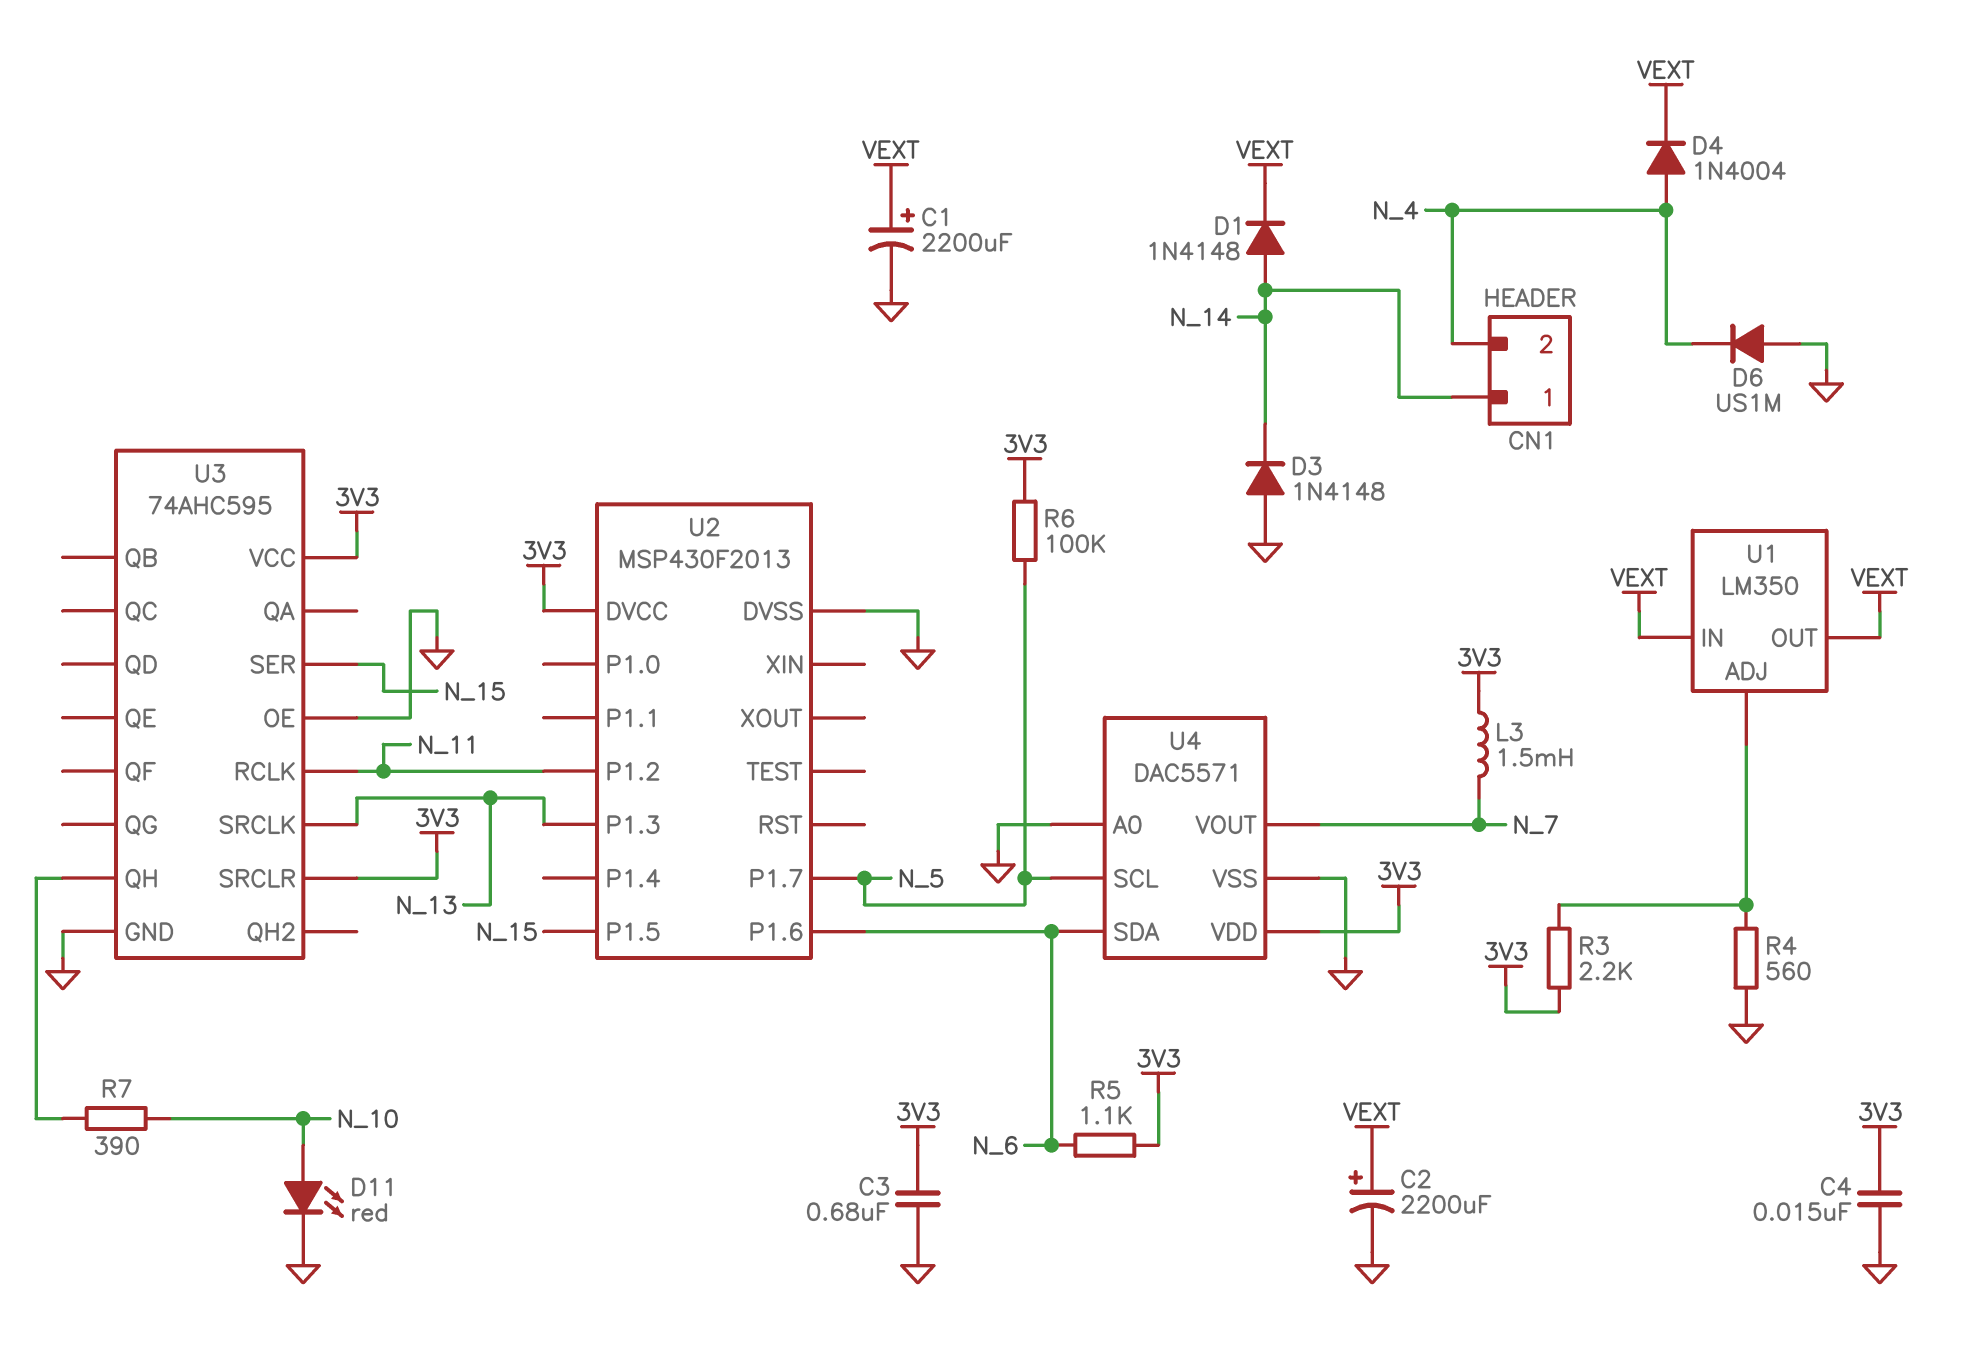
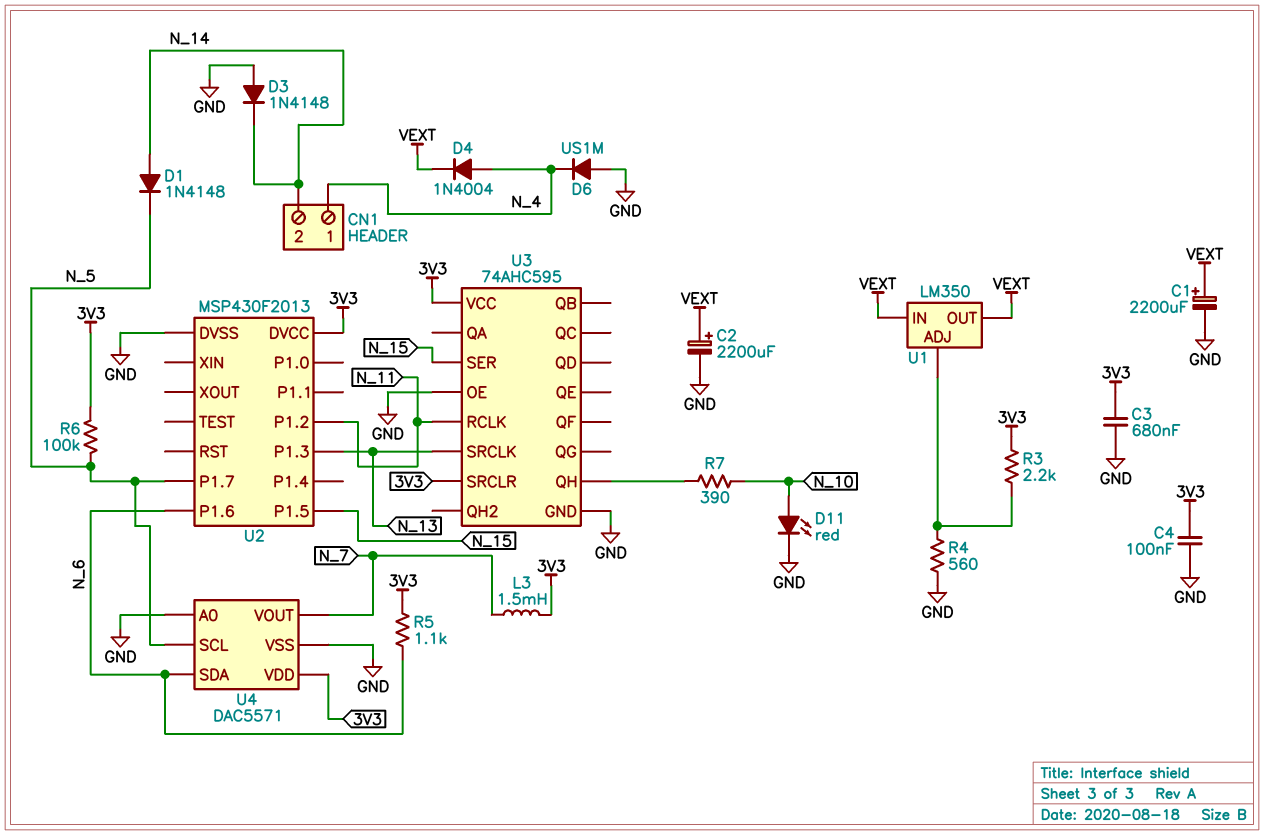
C4: 15nF (3V3, GND) -> 100nF (3V3, GND)
CN1 pin 1: N_14 -> N_4
CN1 pin 2: N_4 -> N_14
D1: diode 1N4148 (A N_14, K VEXT) -> diode 1N4148 (A N_14, K N_5)

